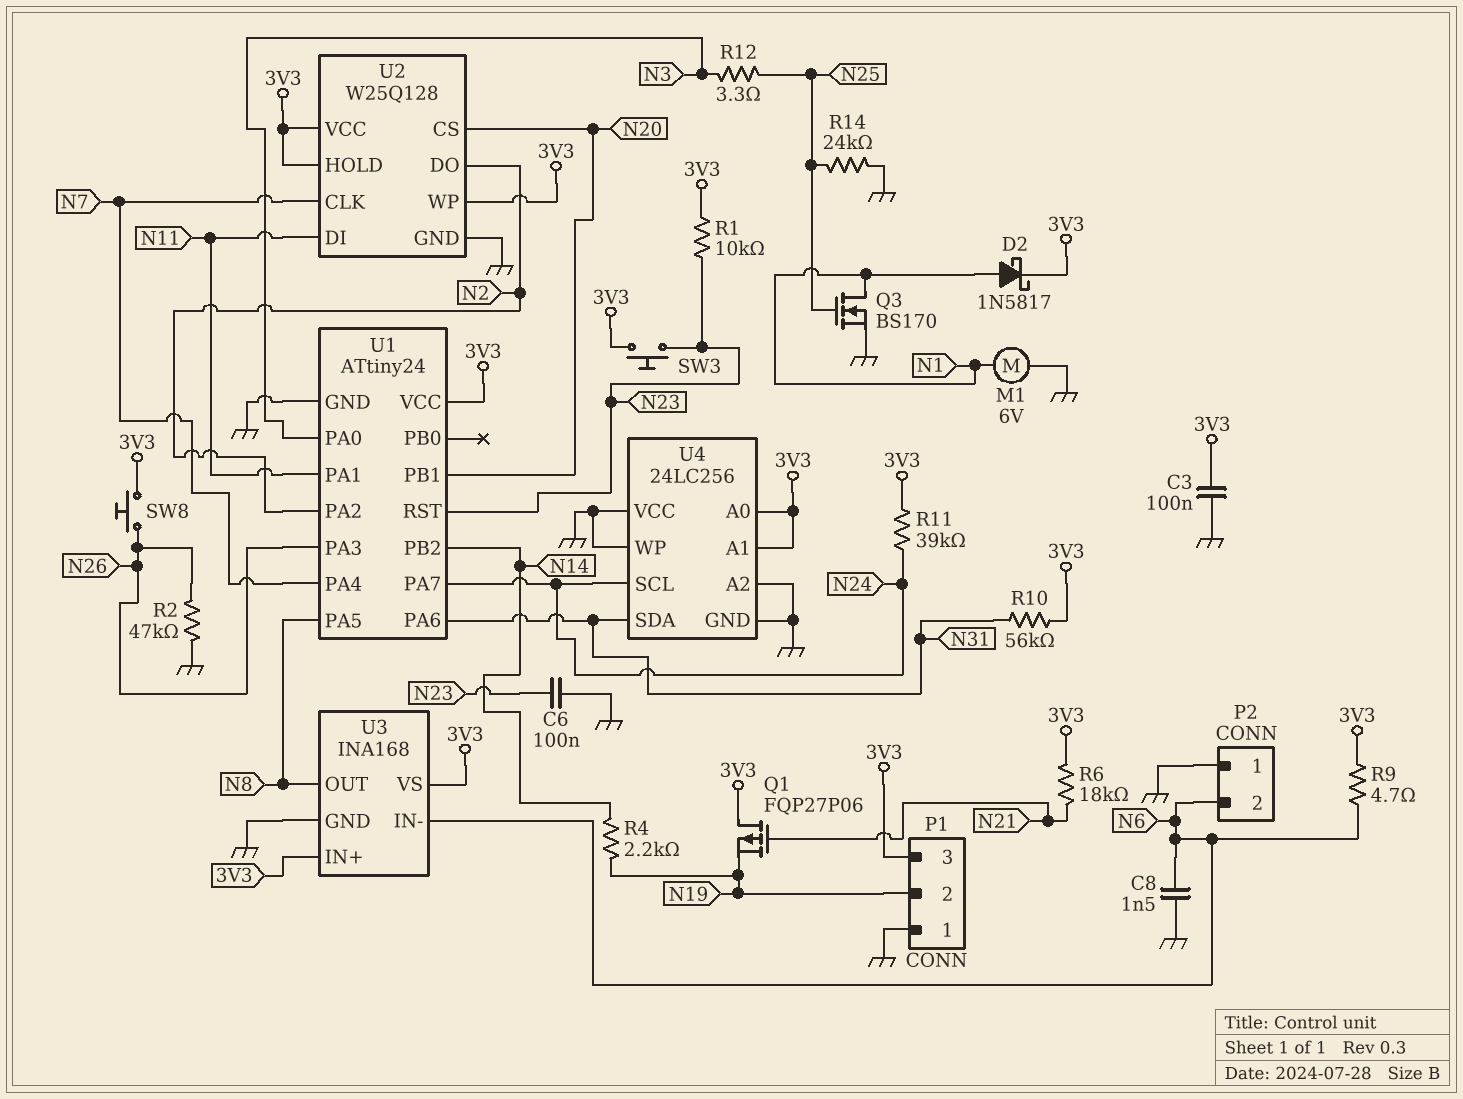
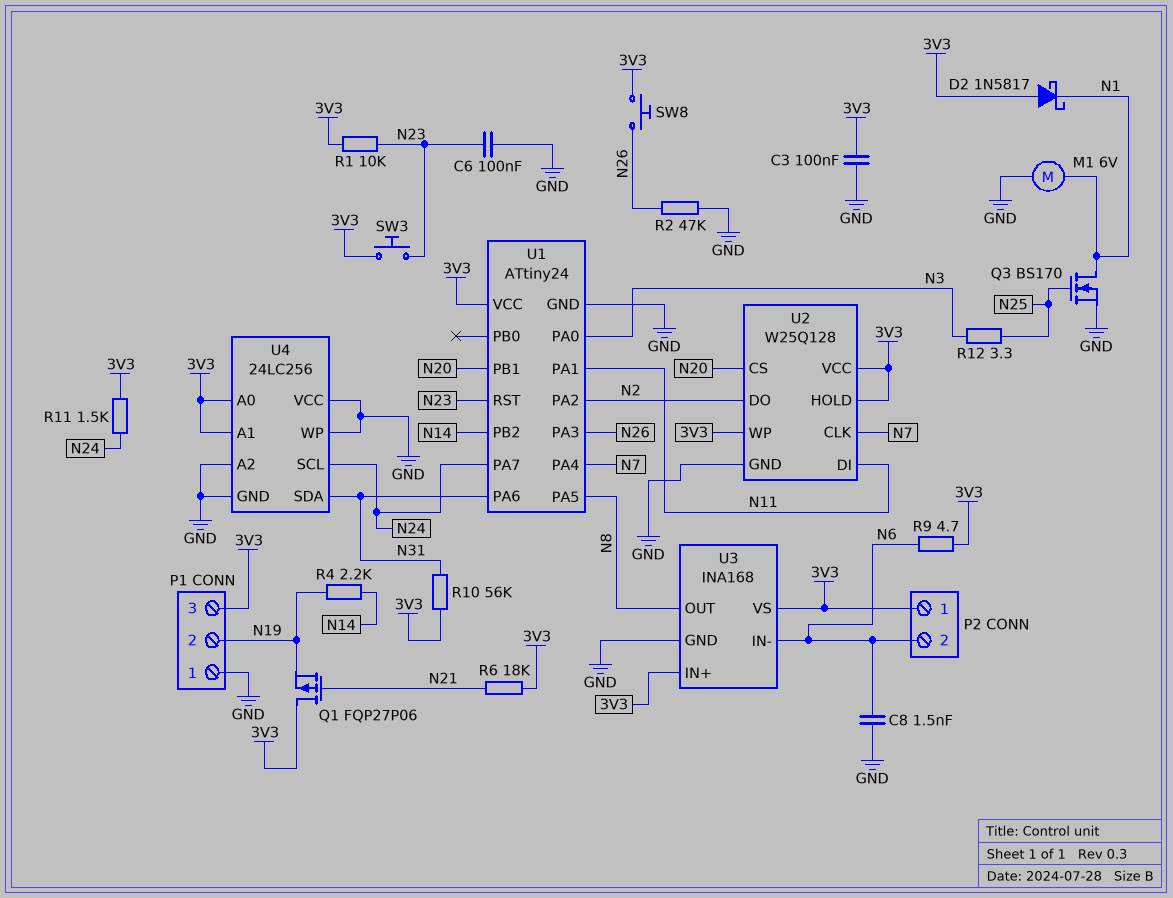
D2: schottky 1N5817 (A N1, K 3V3) -> schottky 1N5817 (A 3V3, K N1)
P2 pin 1: GND -> 3V3
R11: 39k (3V3, N24) -> 1.5k (3V3, N24)
R14: 24k (GND, N25) -> none

